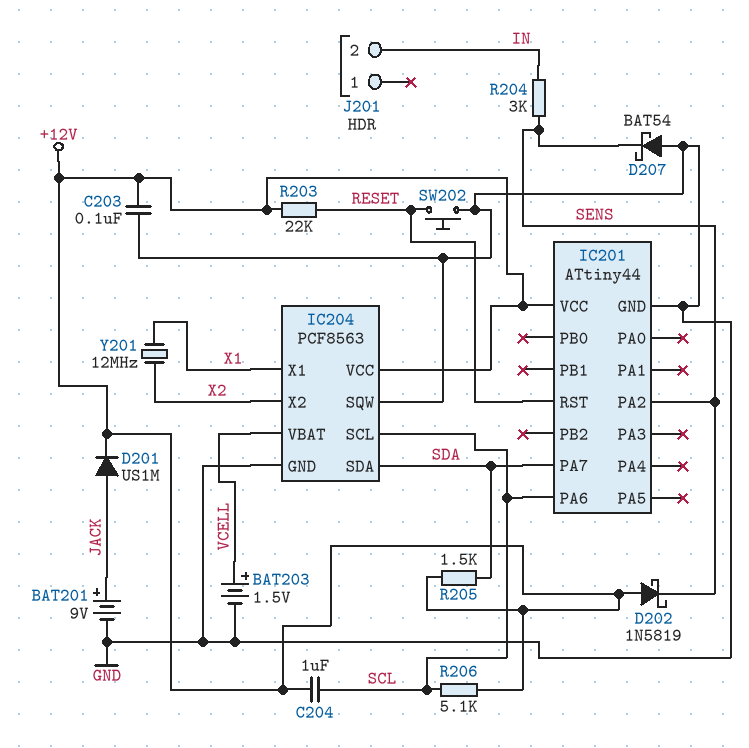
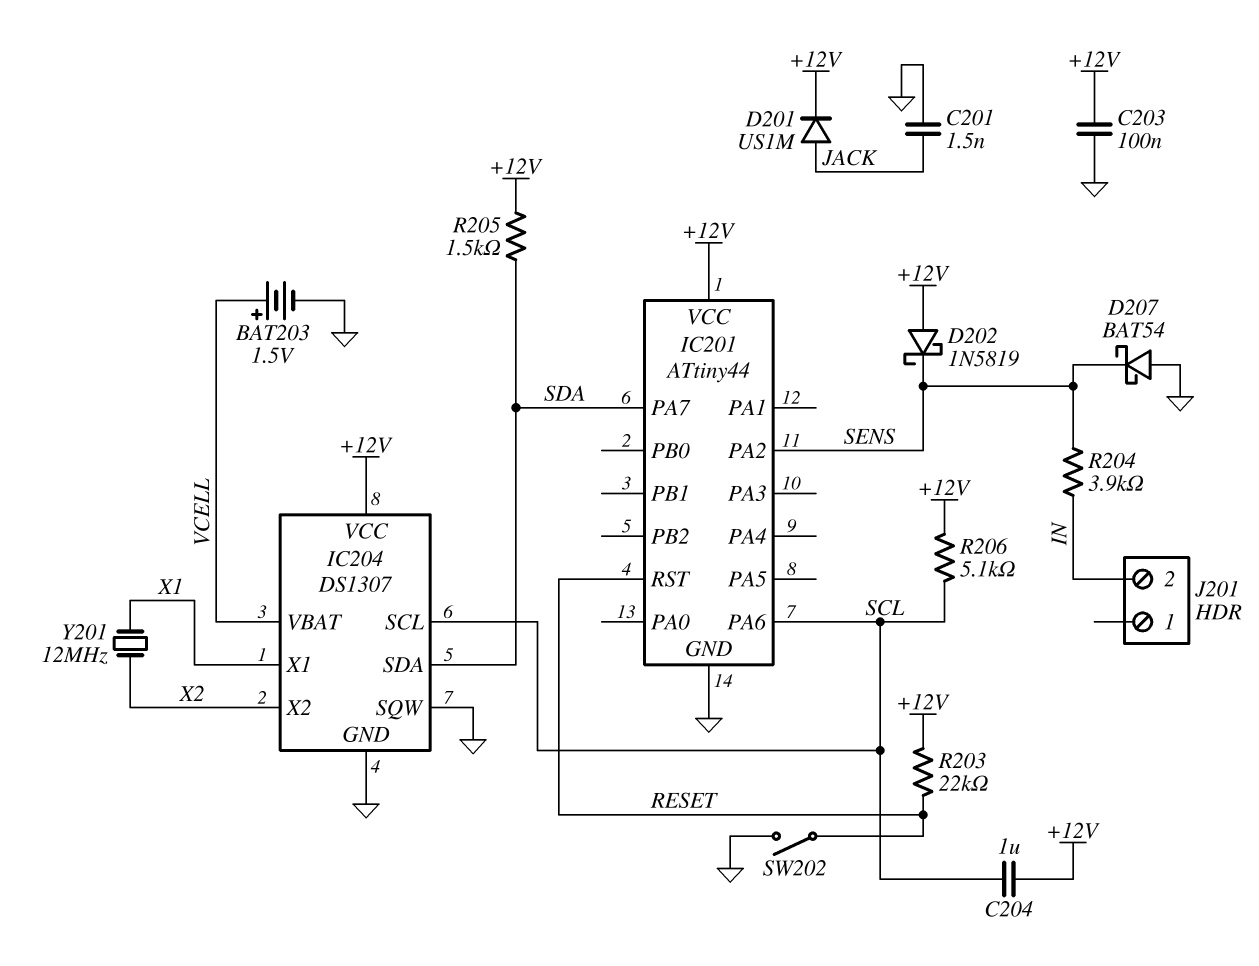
BAT201: 9V (plus JACK, minus GND) -> none
C201: none -> 1.5nF (GND, JACK)
IC204: PCF8563 -> DS1307
R204: 3k (IN, SENS) -> 3.9k (IN, SENS)
SW202: button (GND, RESET) -> switch (GND, RESET)

